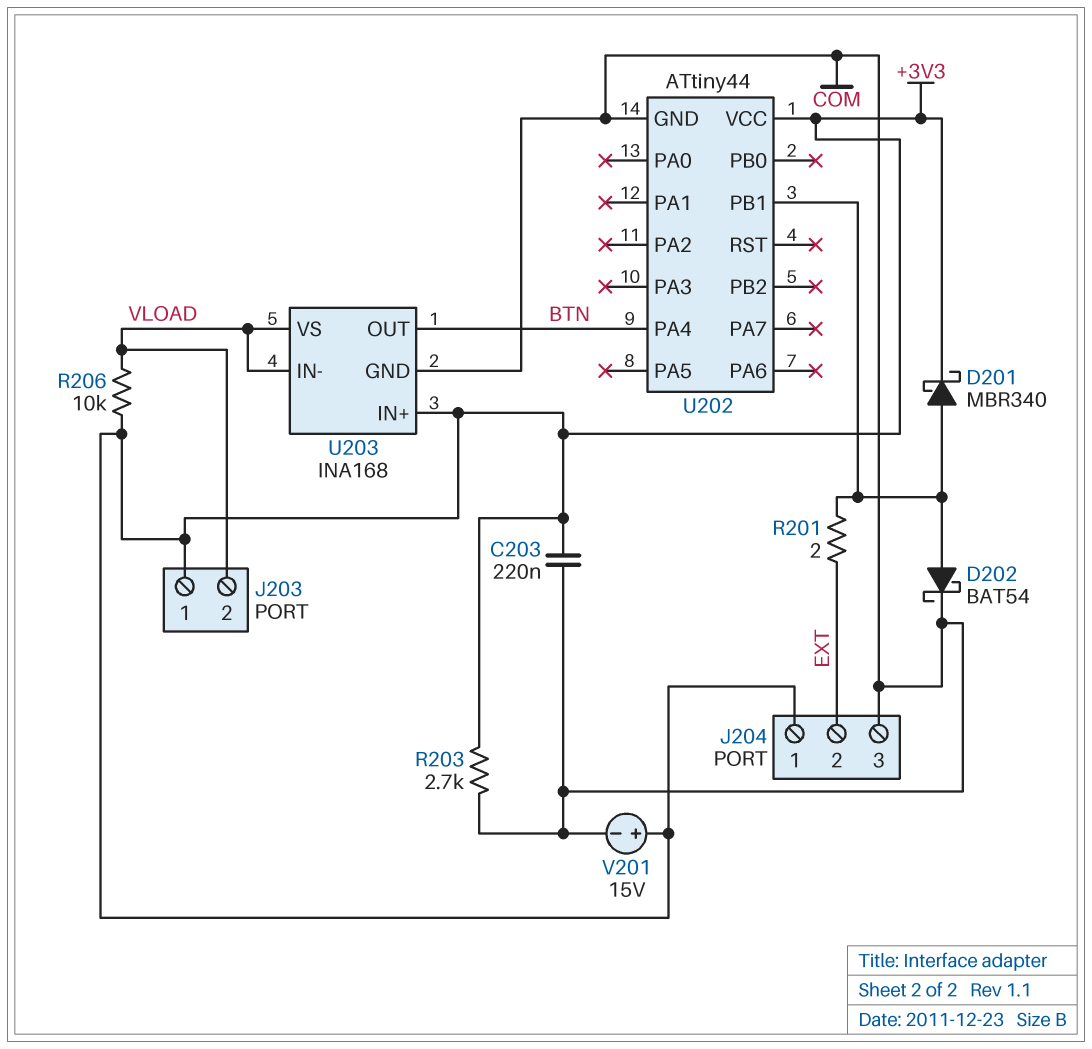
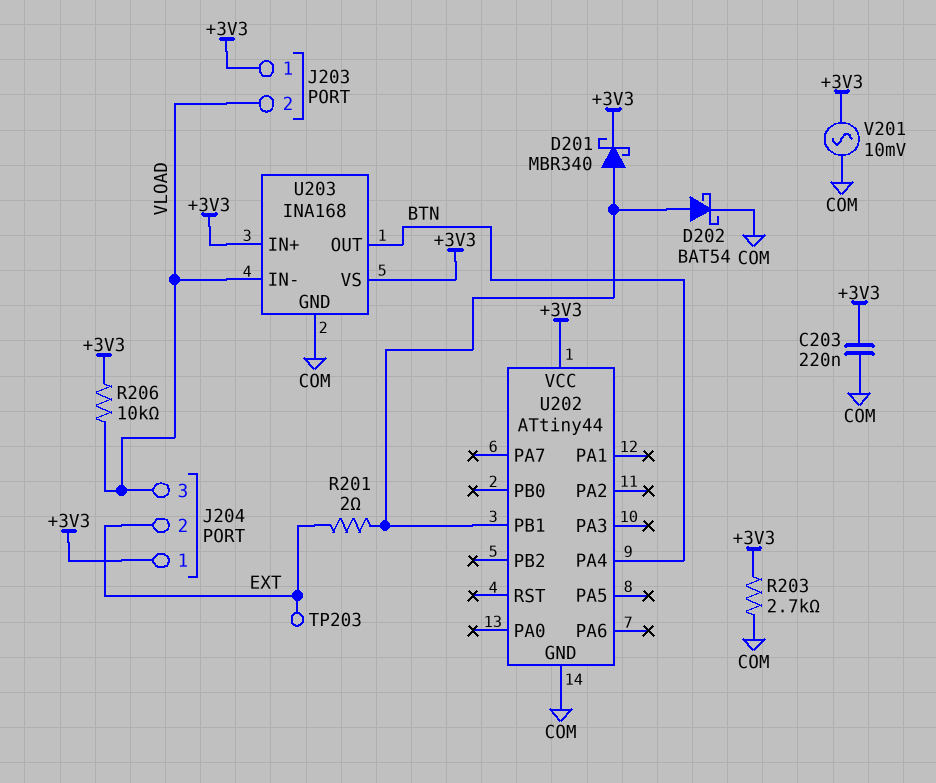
J204 pin 3: COM -> VLOAD
TP203: none -> test point (EXT)
U203 pin VS: VLOAD -> +3V3
V201: 15V (plus +3V3, minus COM) -> AC 10mV (+3V3, COM)

